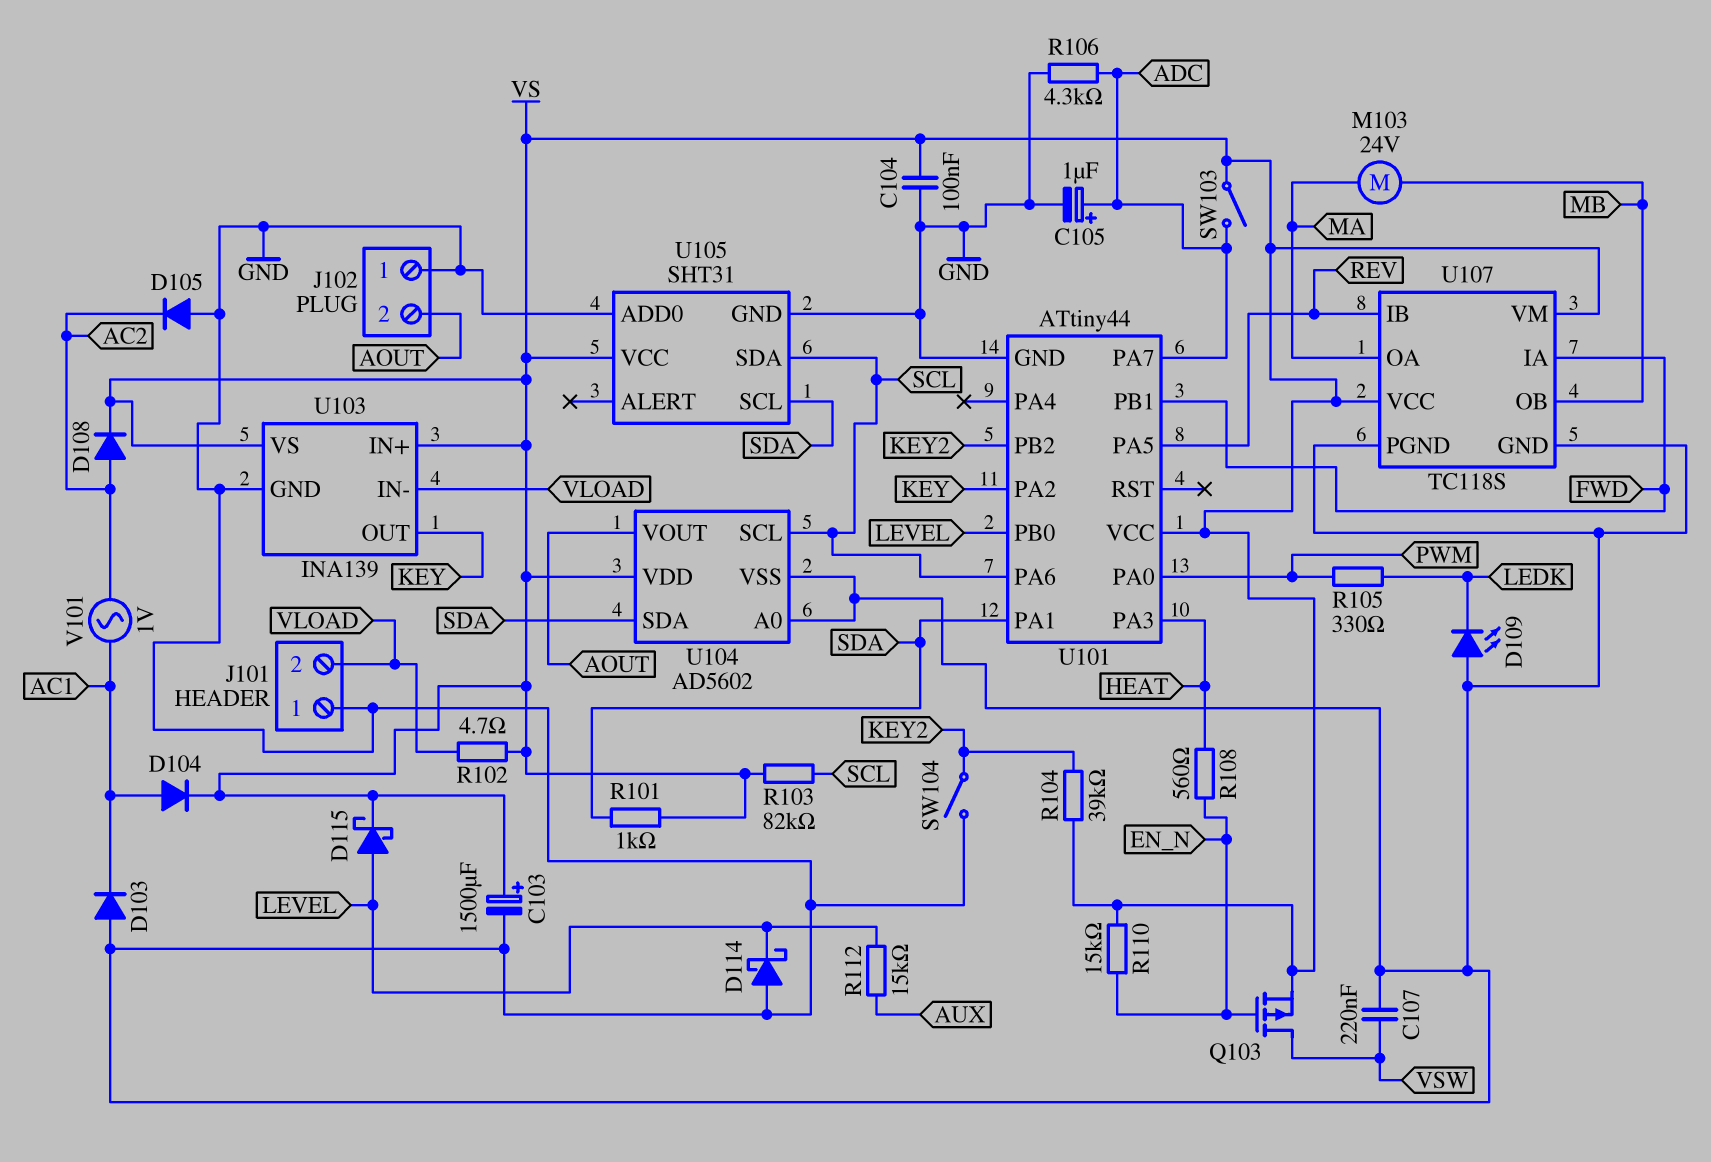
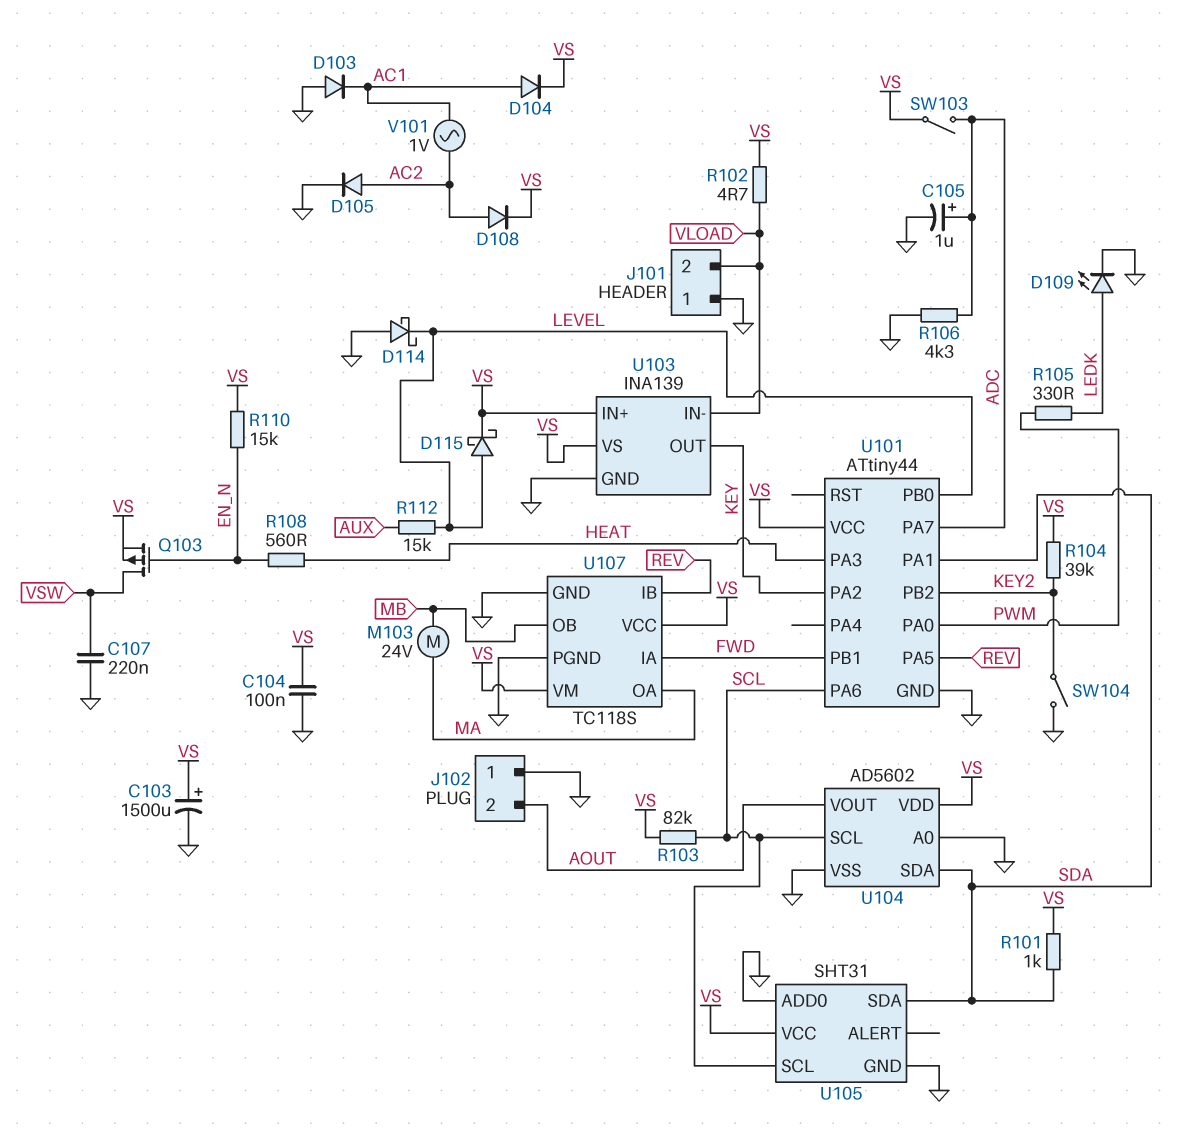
D105: diode (A GND, K AC2) -> diode (A AC2, K GND)
D109: LED (A GND, K LEDK) -> LED (A LEDK, K GND)
U105 pin SCL: SDA -> SCL
U105 pin SDA: SCL -> SDA

